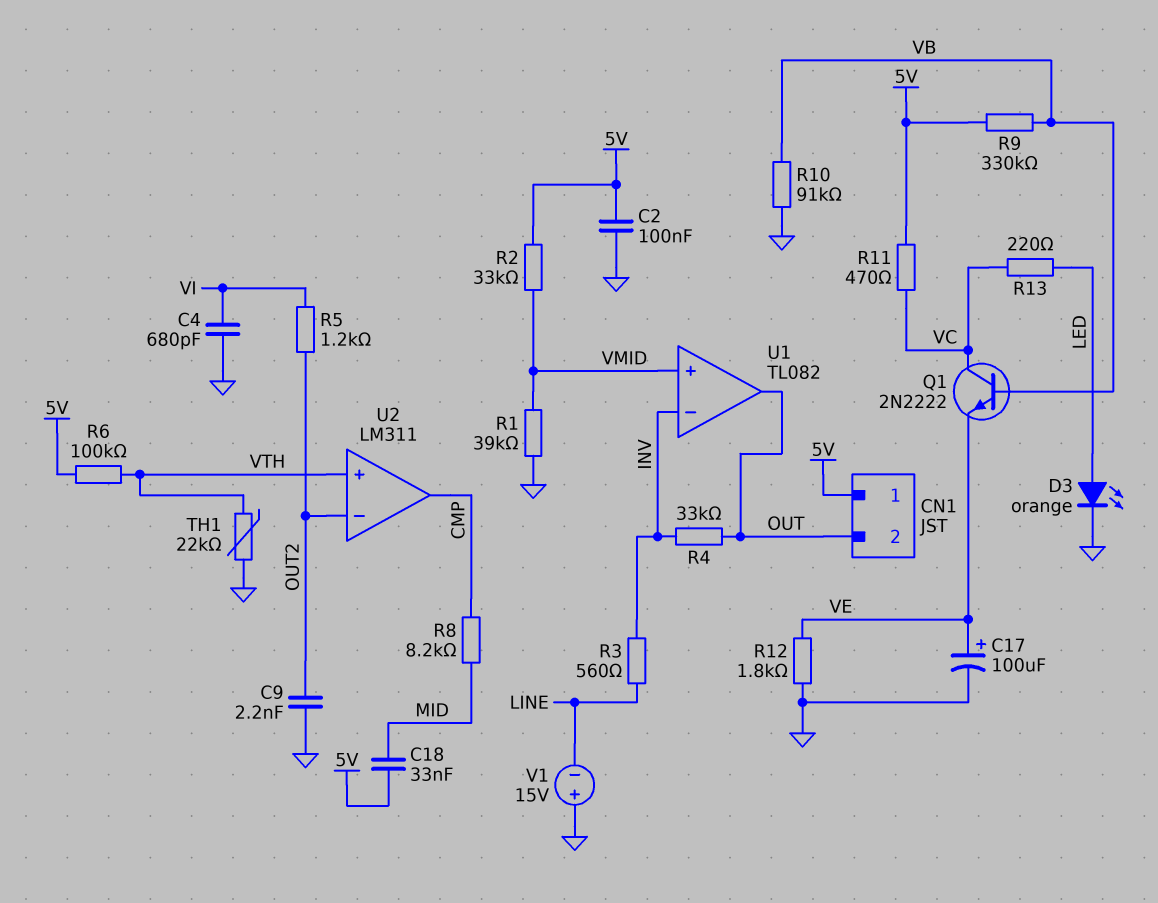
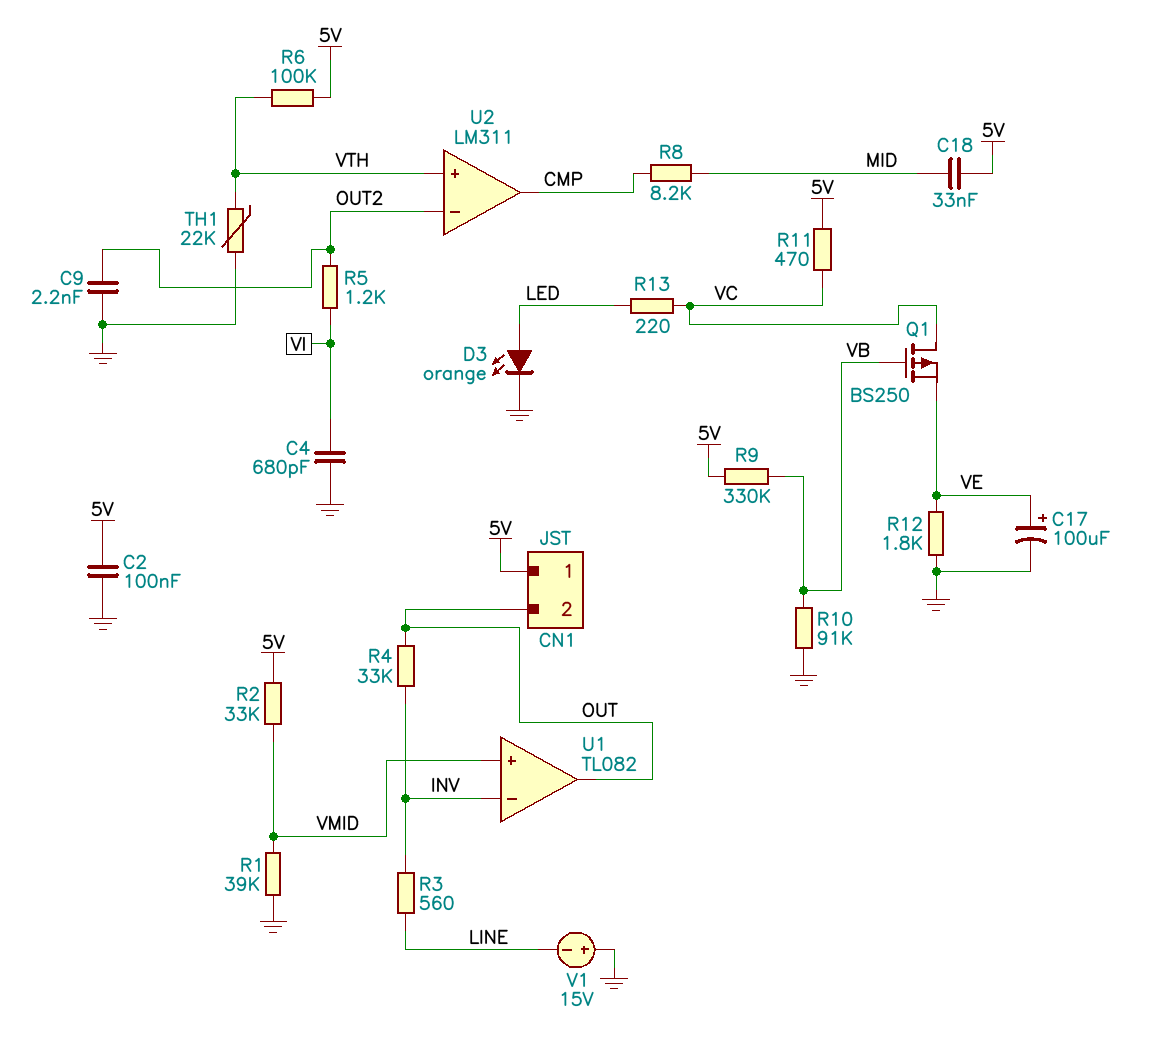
Q1: NPN 2N2222 (B VB, C VC, E VE) -> PMOS BS250 (G VB, D VC, S VE)

